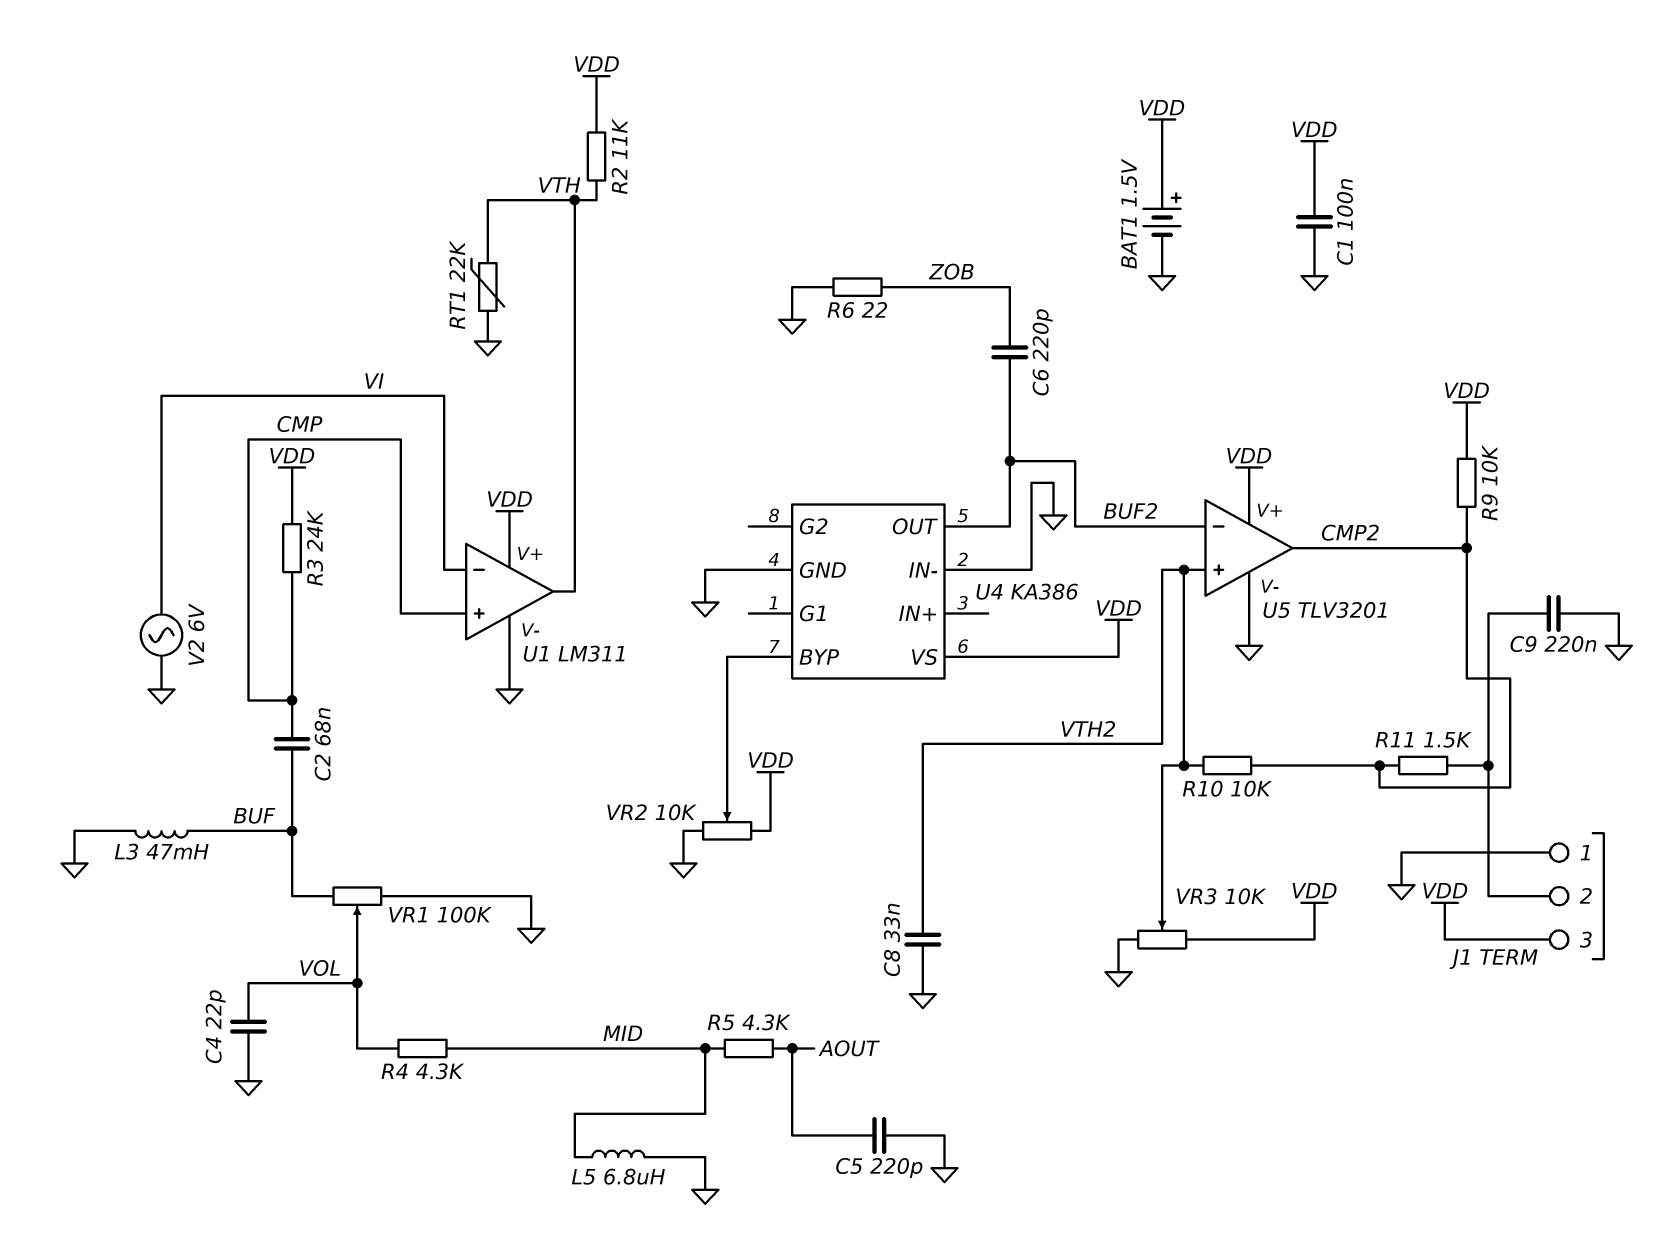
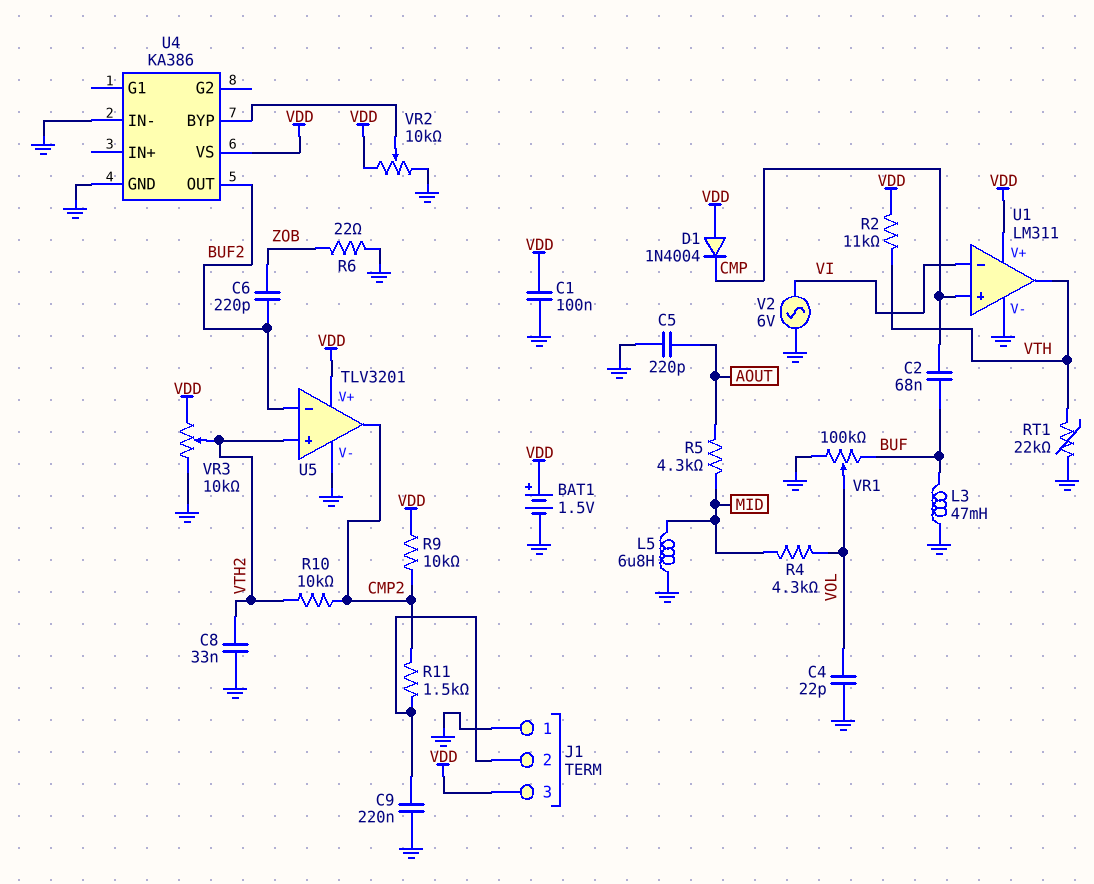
D1: none -> diode 1N4004 (A VDD, K CMP)
R3: 24k (CMP, VDD) -> none

